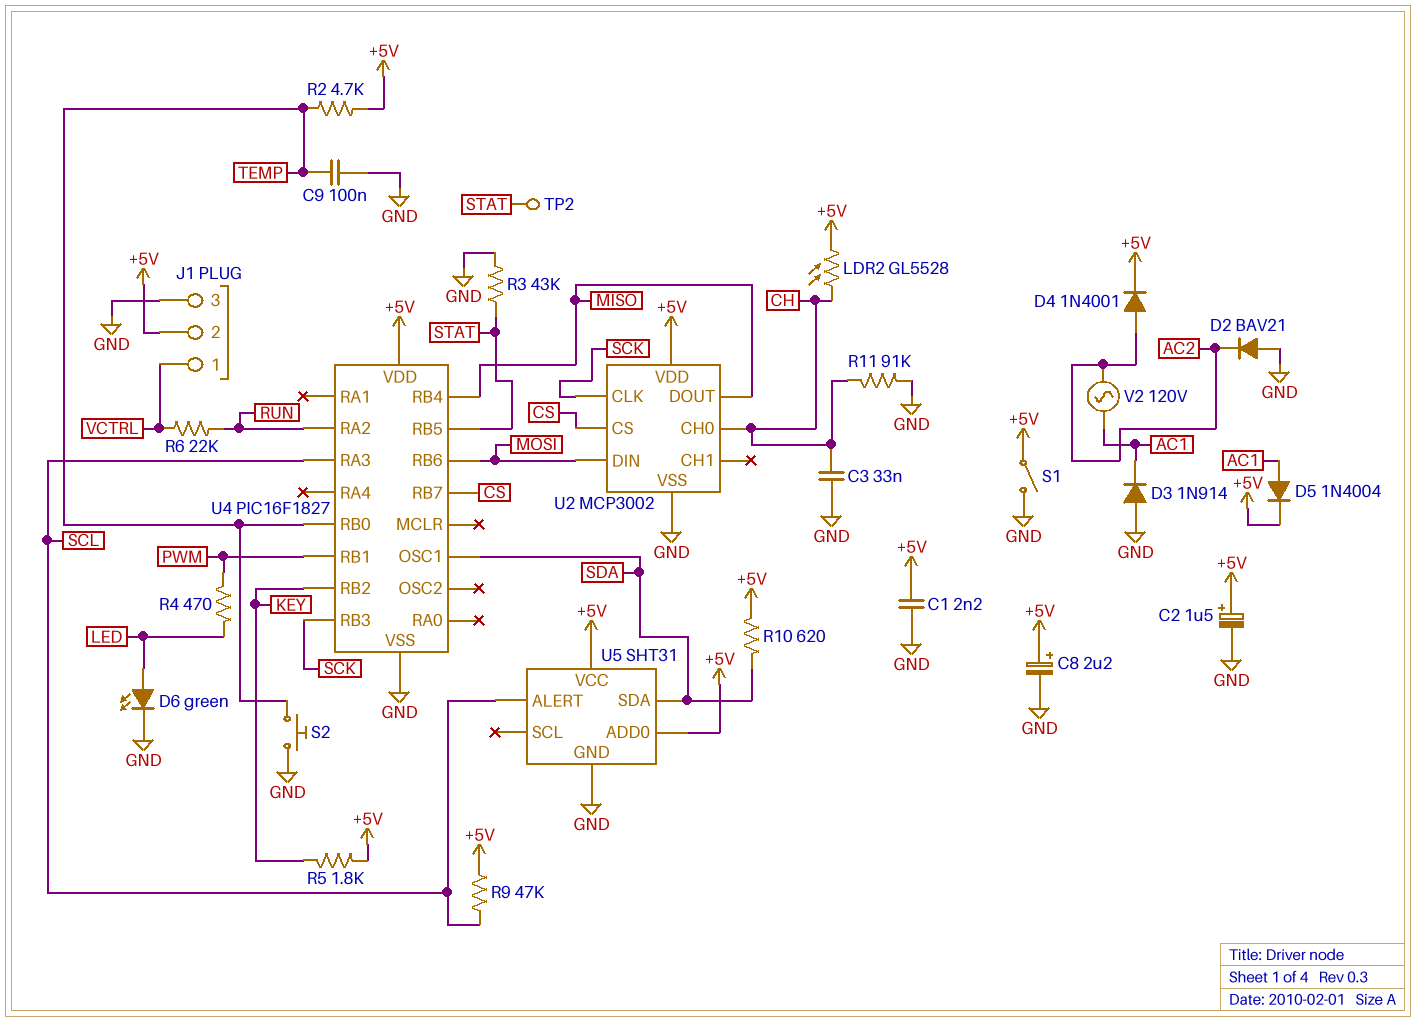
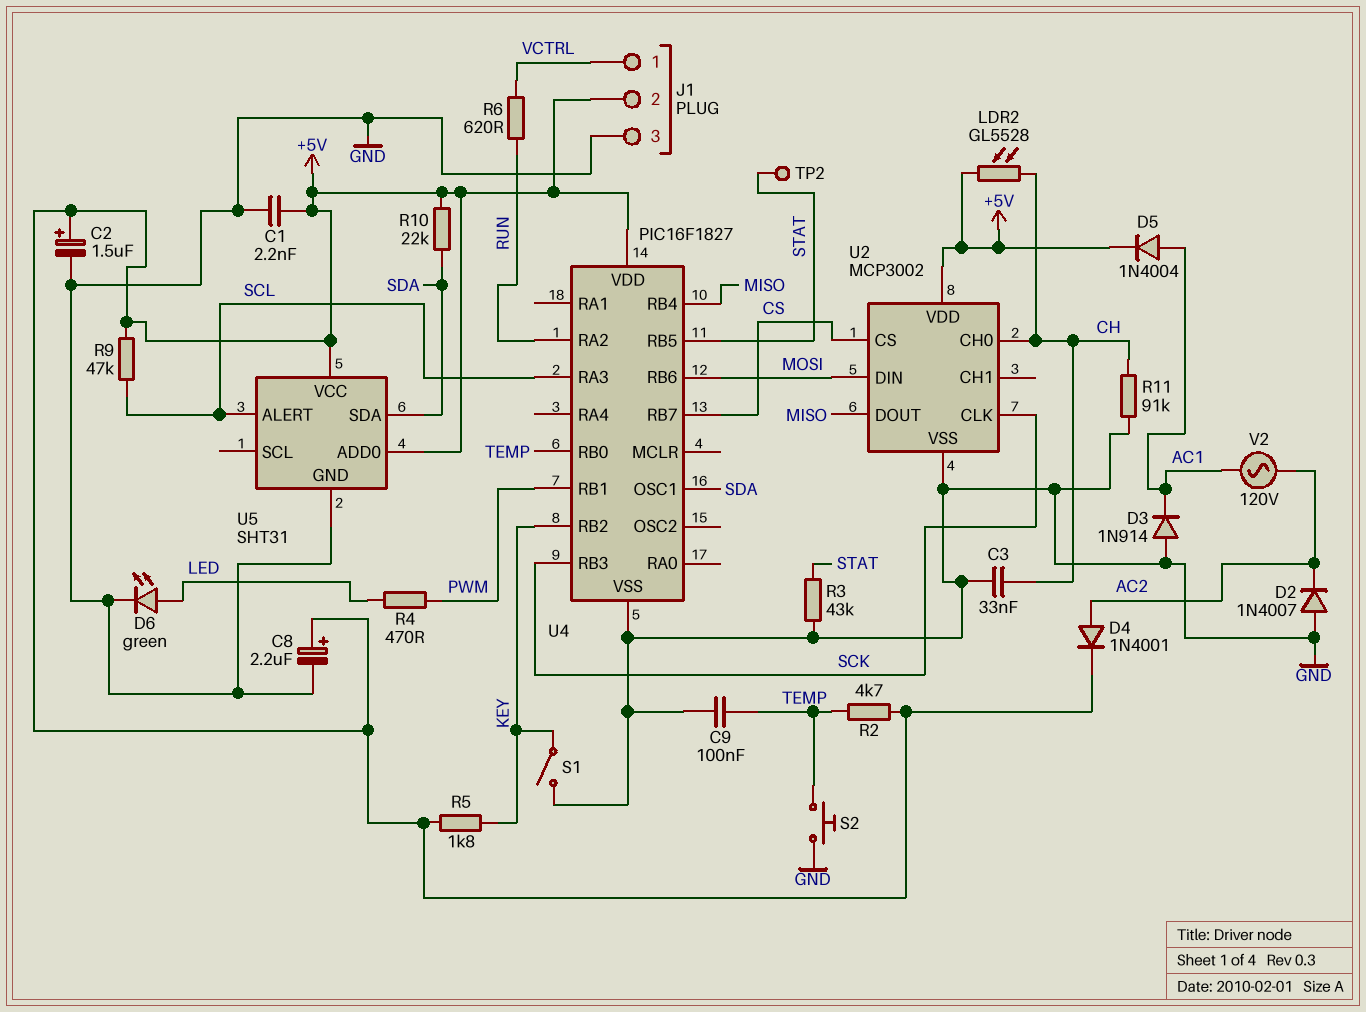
D2: diode BAV21 (A GND, K AC2) -> diode 1N4007 (A GND, K AC2)
R6: 22k (RUN, VCTRL) -> 620 (RUN, VCTRL)
R10: 620 (+5V, SDA) -> 22k (+5V, SDA)
S1: switch (+5V, GND) -> switch (GND, KEY)

